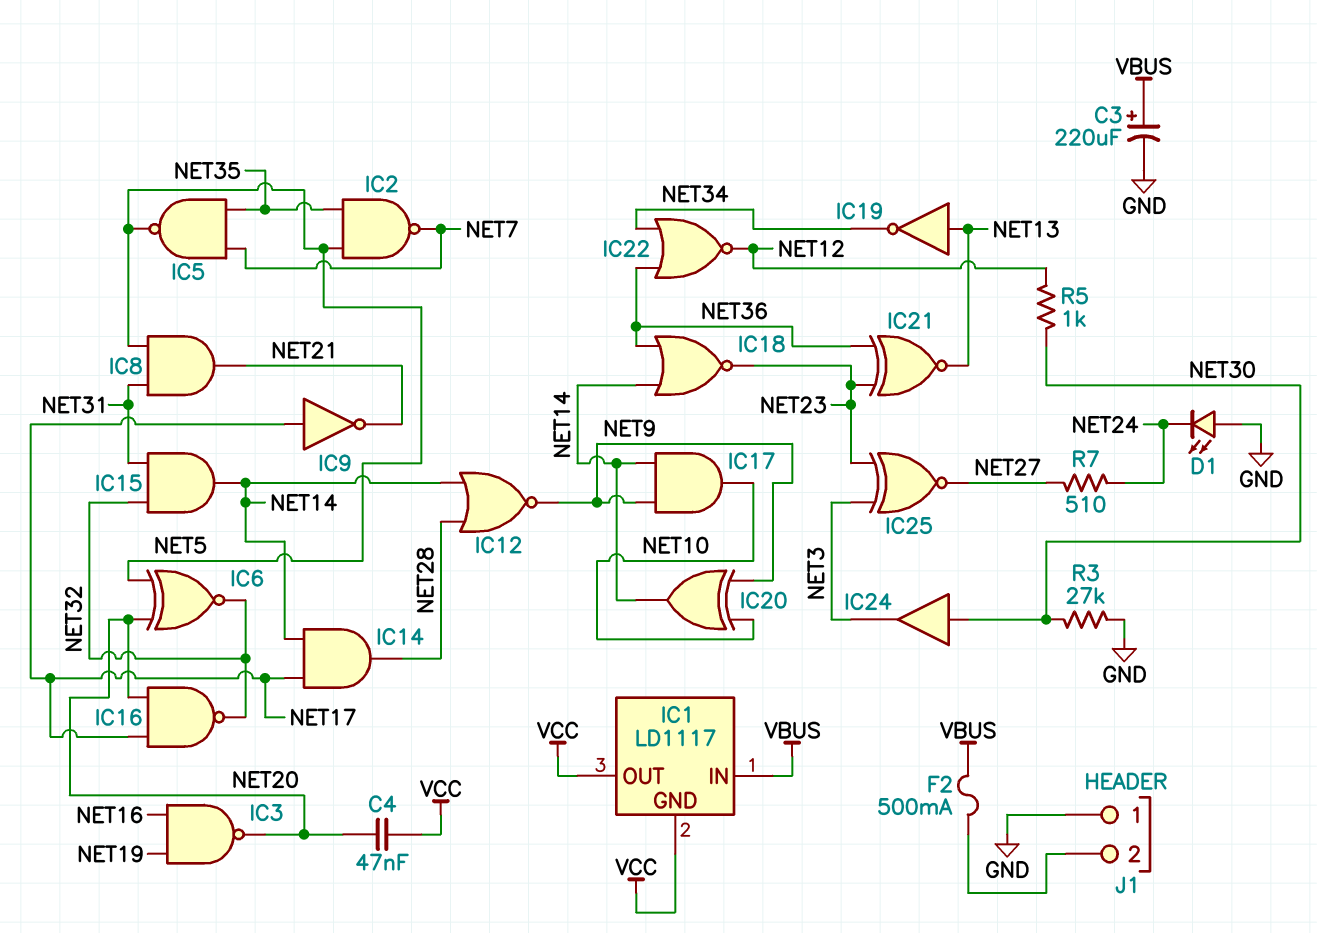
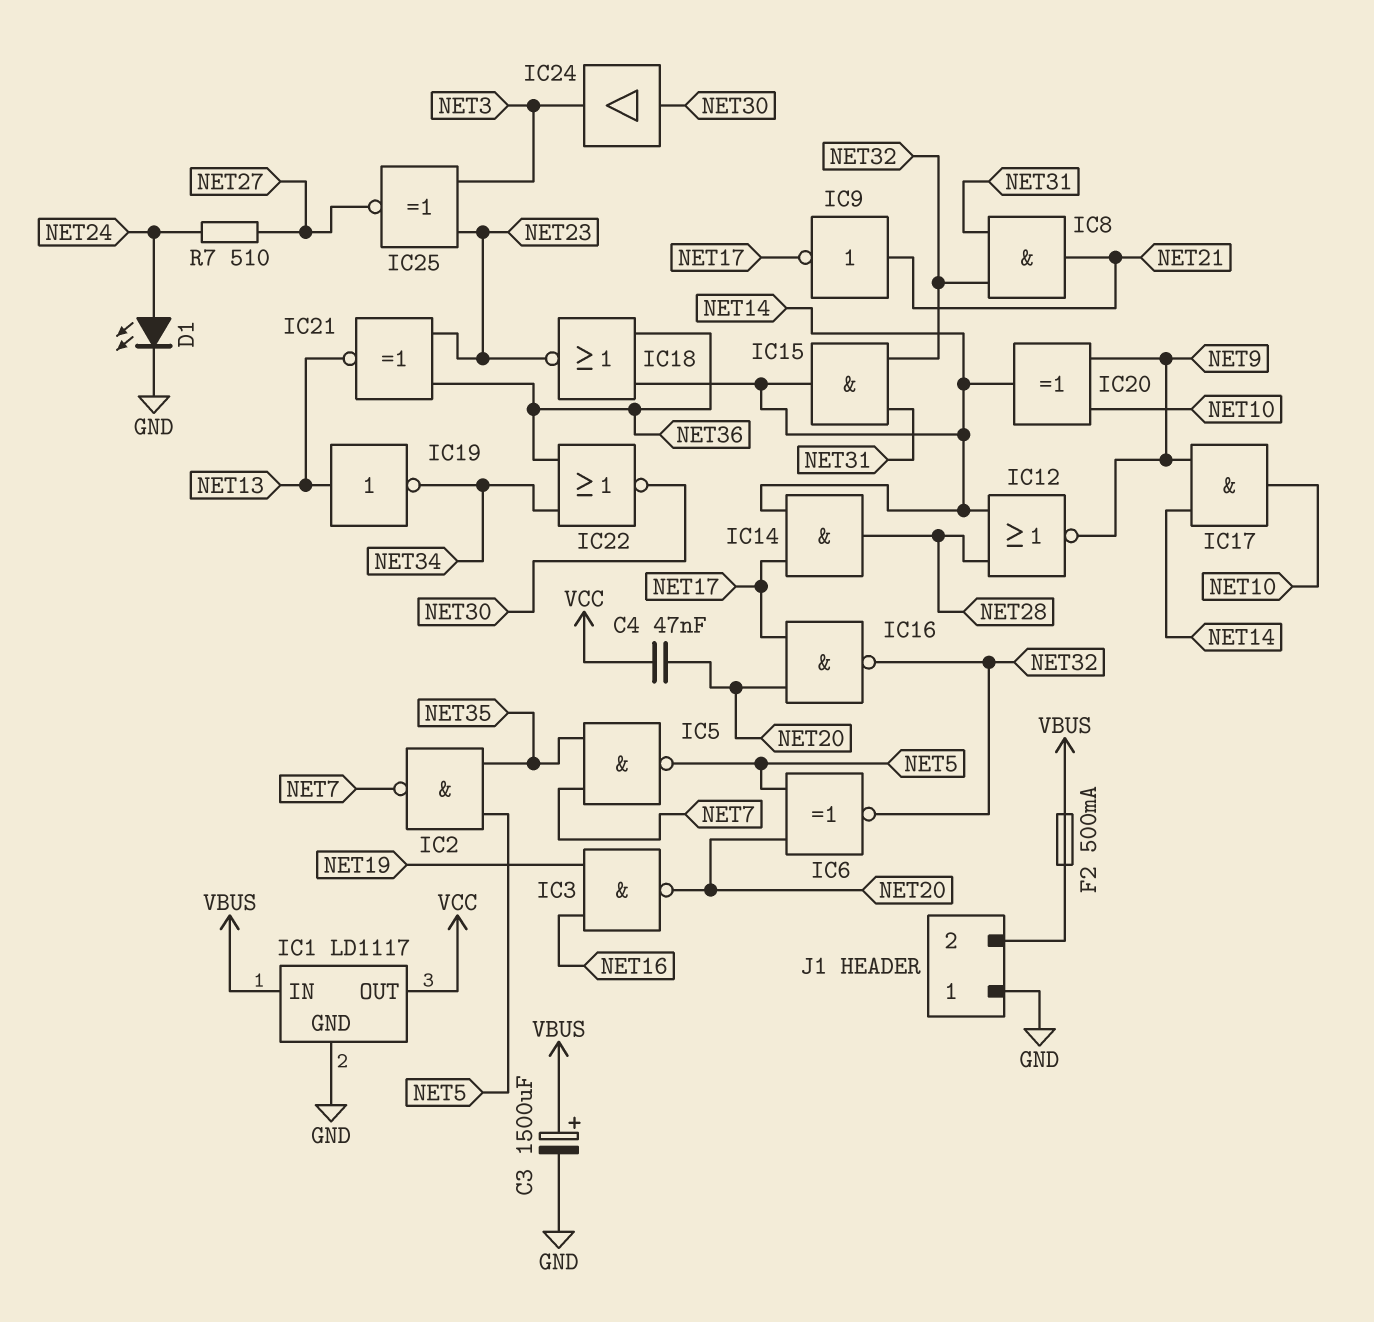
C3: 220uF (plus VBUS, minus GND) -> 1500uF (plus VBUS, minus GND)
D1: LED (A GND, K NET24) -> LED (A NET24, K GND)
IC1 pin GND: VCC -> GND
IC8: AND (in NET5, in NET31, out NET21) -> AND (in NET31, in NET32, out NET21)
IC9: NOT (in NET17, out NET21) -> NOT (in NET21, out NET17)
IC22: NOR (in NET34, in NET36, out NET12) -> NOR (in NET34, in NET36, out NET30)
R3: 27k (GND, NET30) -> none
R5: 1k (NET12, NET30) -> none

